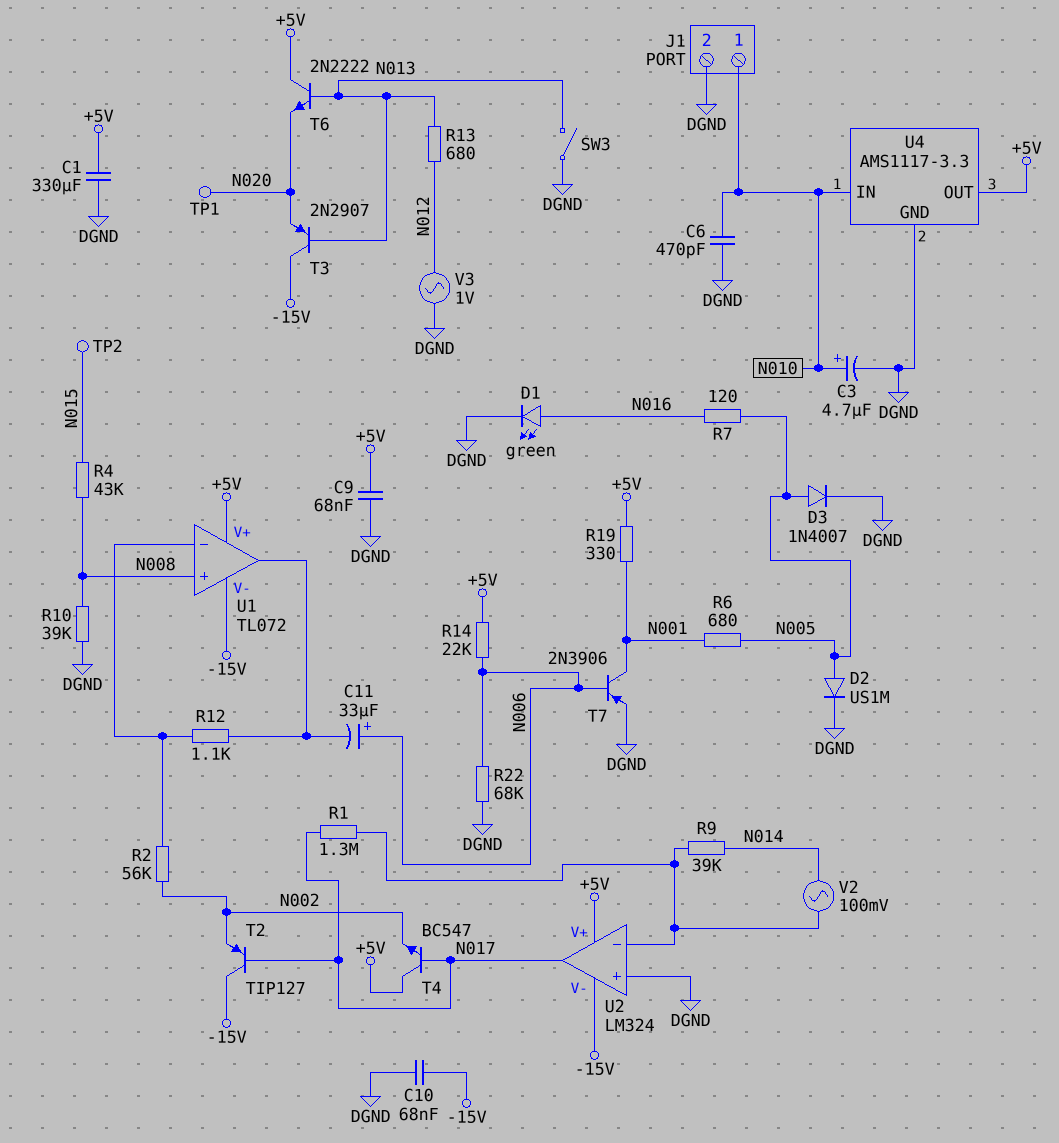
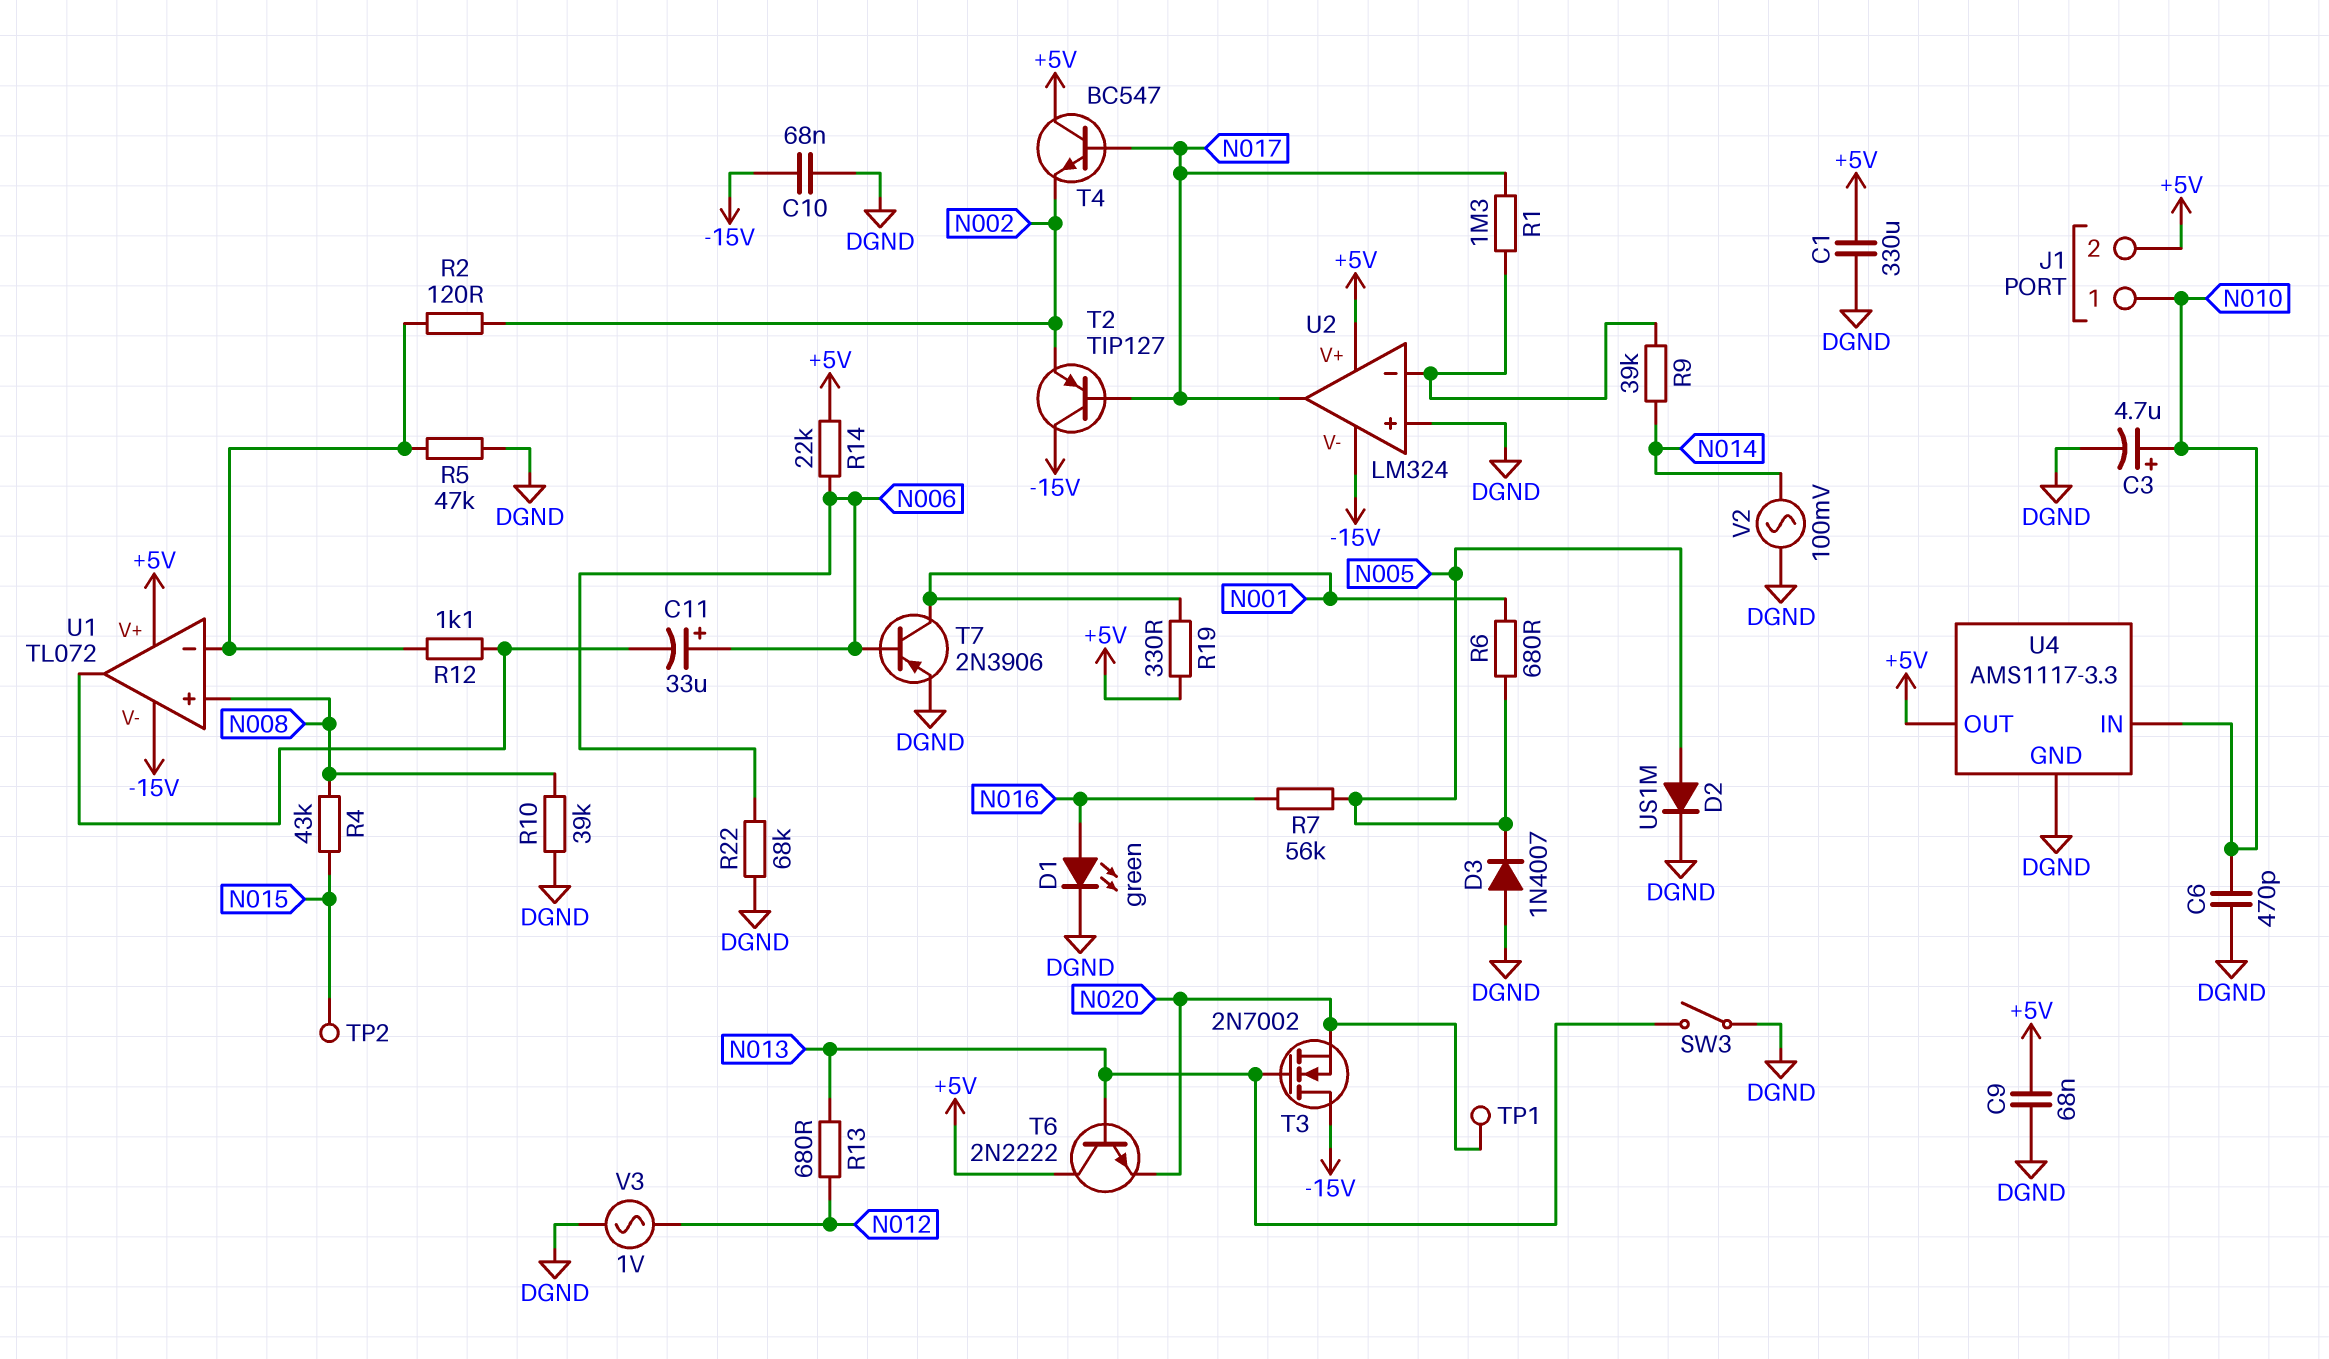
D3: diode 1N4007 (A N005, K DGND) -> diode 1N4007 (A DGND, K N005)
J1 pin 2: DGND -> +5V
R2: 56k (N002, U1/in-) -> 120 (N002, U1/in-)
R5: none -> 47k (DGND, U1/in-)
R7: 120 (N005, N016) -> 56k (N005, N016)
T3: PNP 2N2907 (B N013, C -15V, E N020) -> NMOS 2N7002 (G N013, D -15V, S N020)
V2: AC 100mV (N014, U2/in-) -> AC 100mV (DGND, N014)

